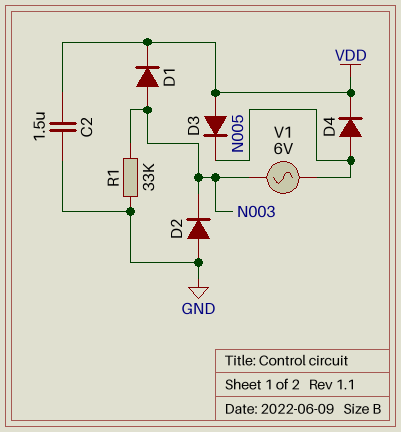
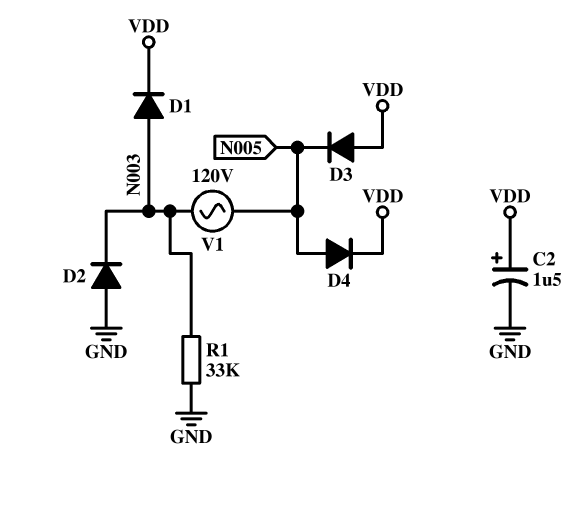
C2: 1.5uF (GND, VDD) -> 1.5uF (plus VDD, minus GND)
V1: AC 6V (N003, N005) -> AC 120V (N003, N005)

